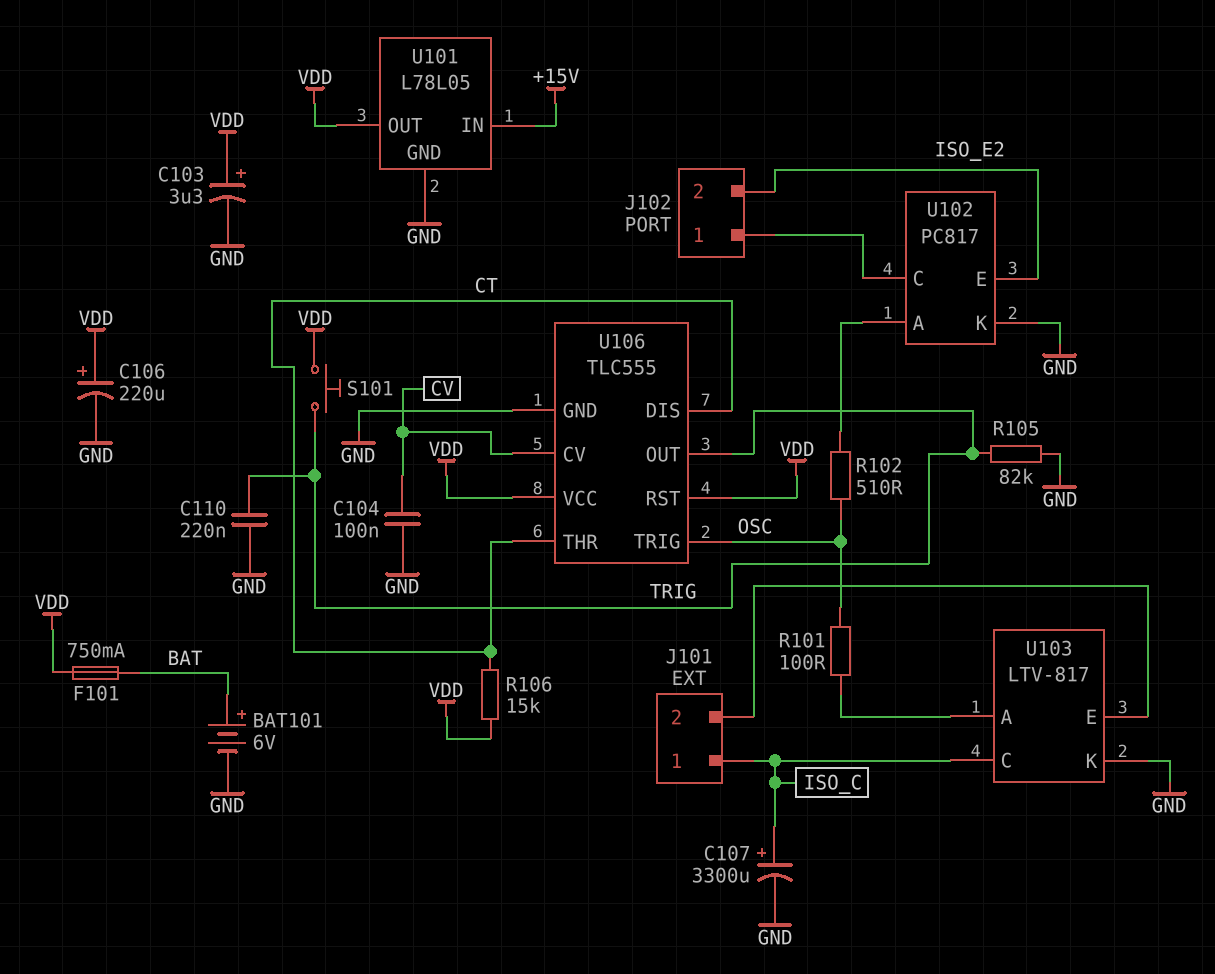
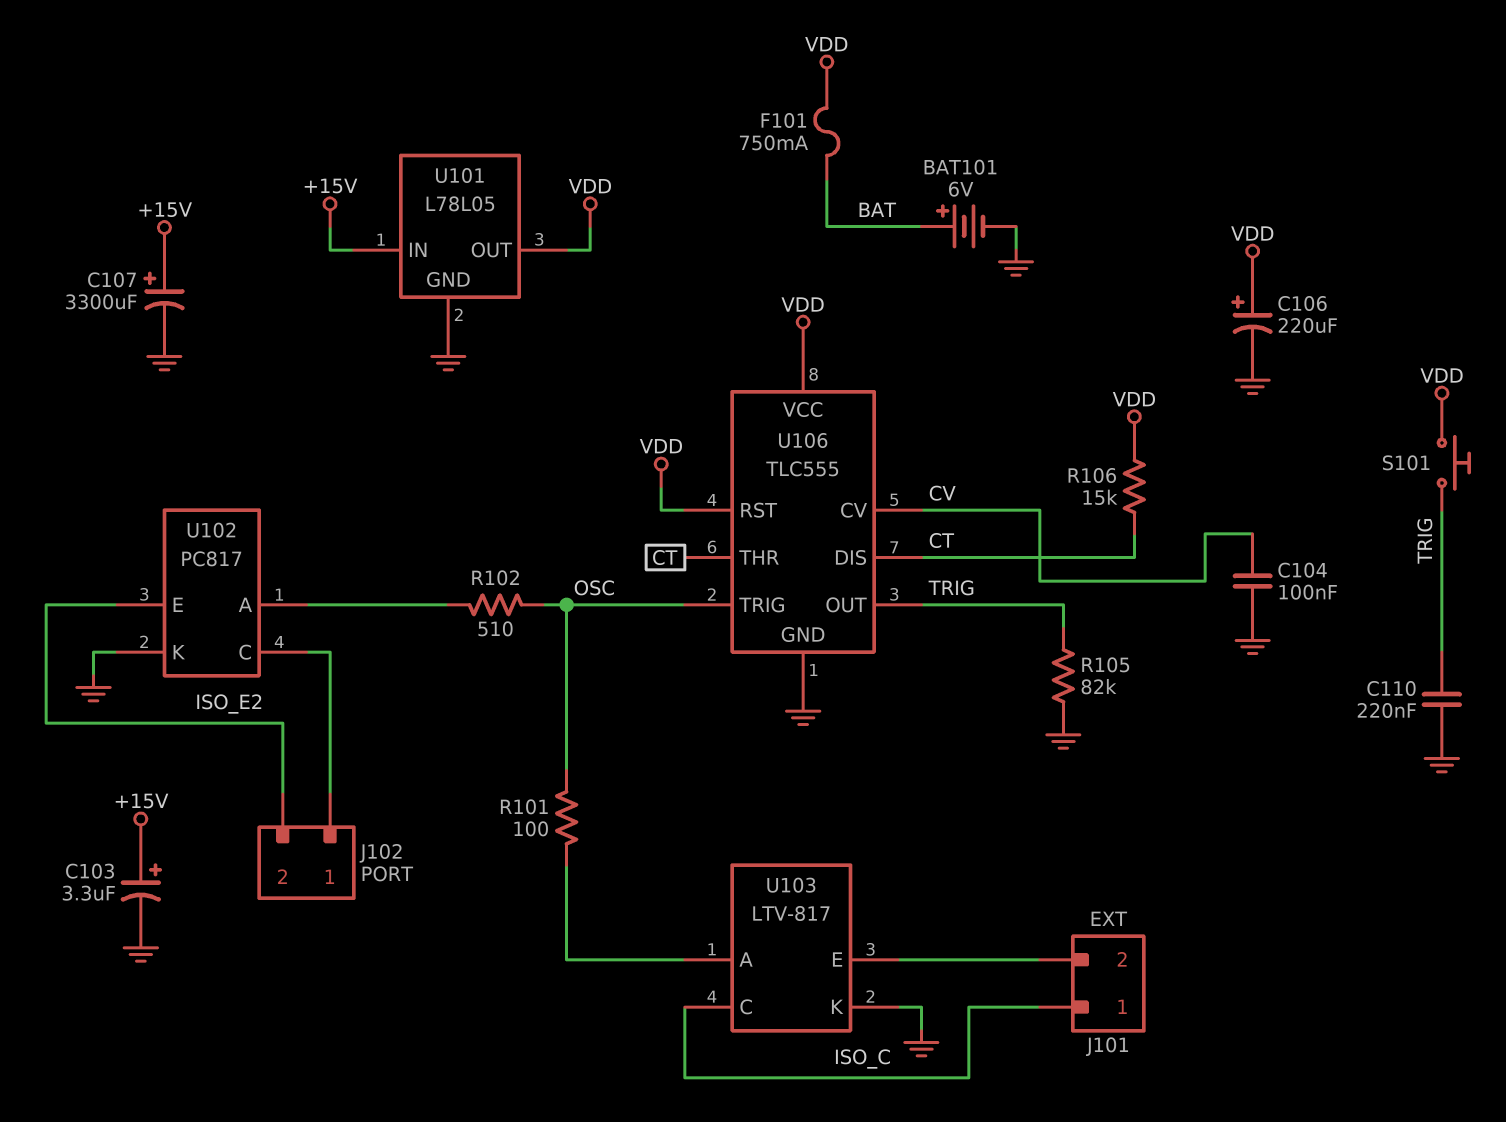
C103: 3.3uF (plus VDD, minus GND) -> 3.3uF (plus +15V, minus GND)
C107: 3300uF (plus ISO_C, minus GND) -> 3300uF (plus +15V, minus GND)

